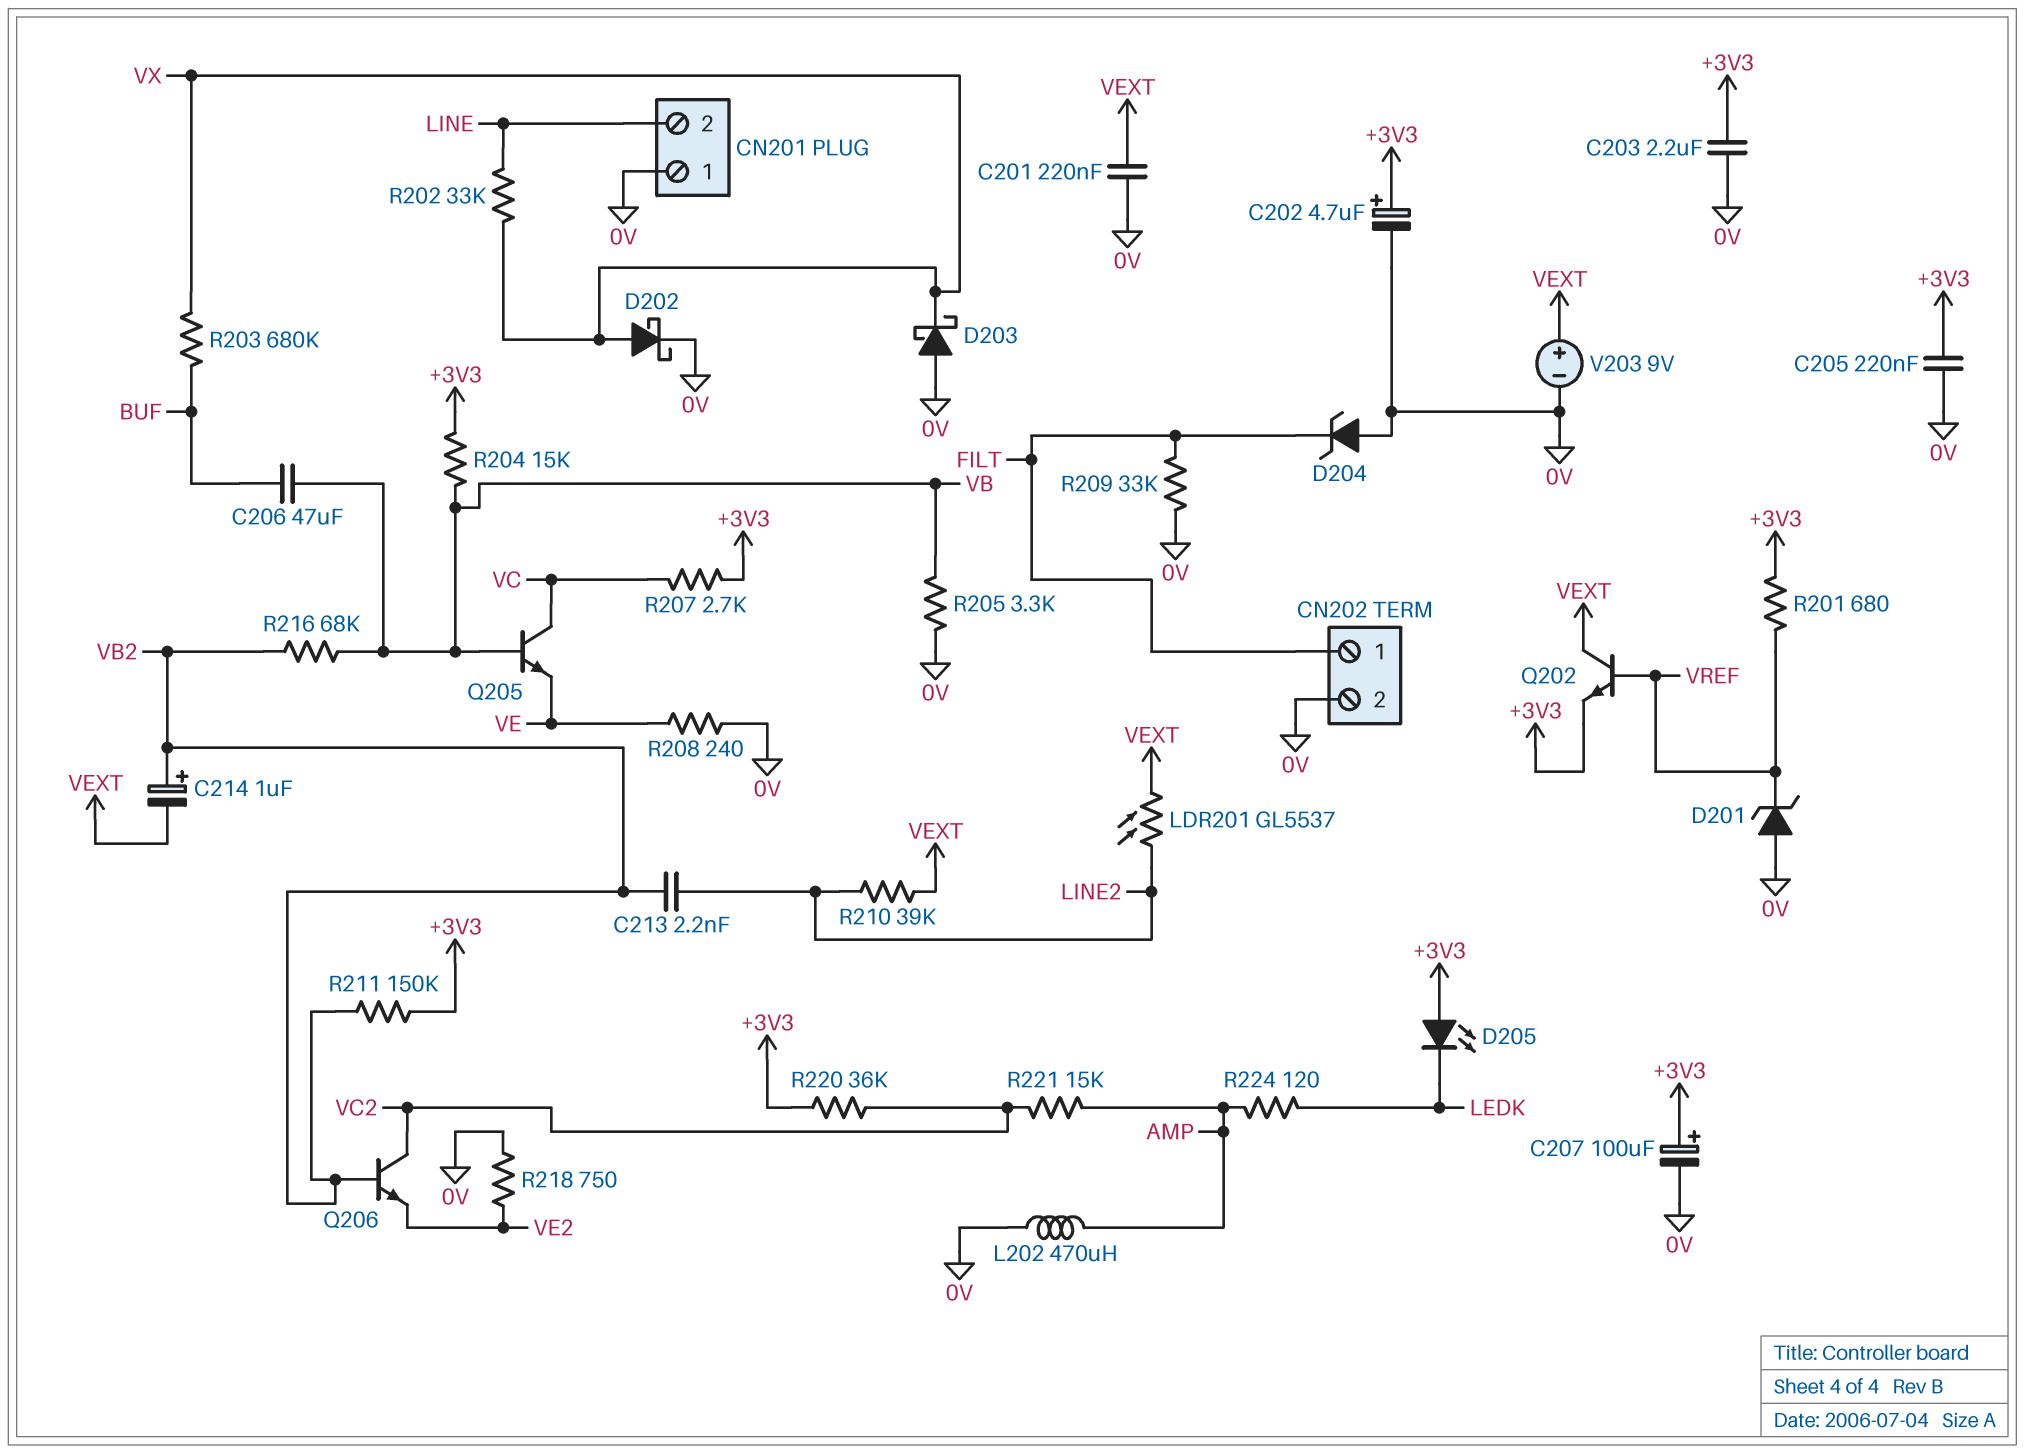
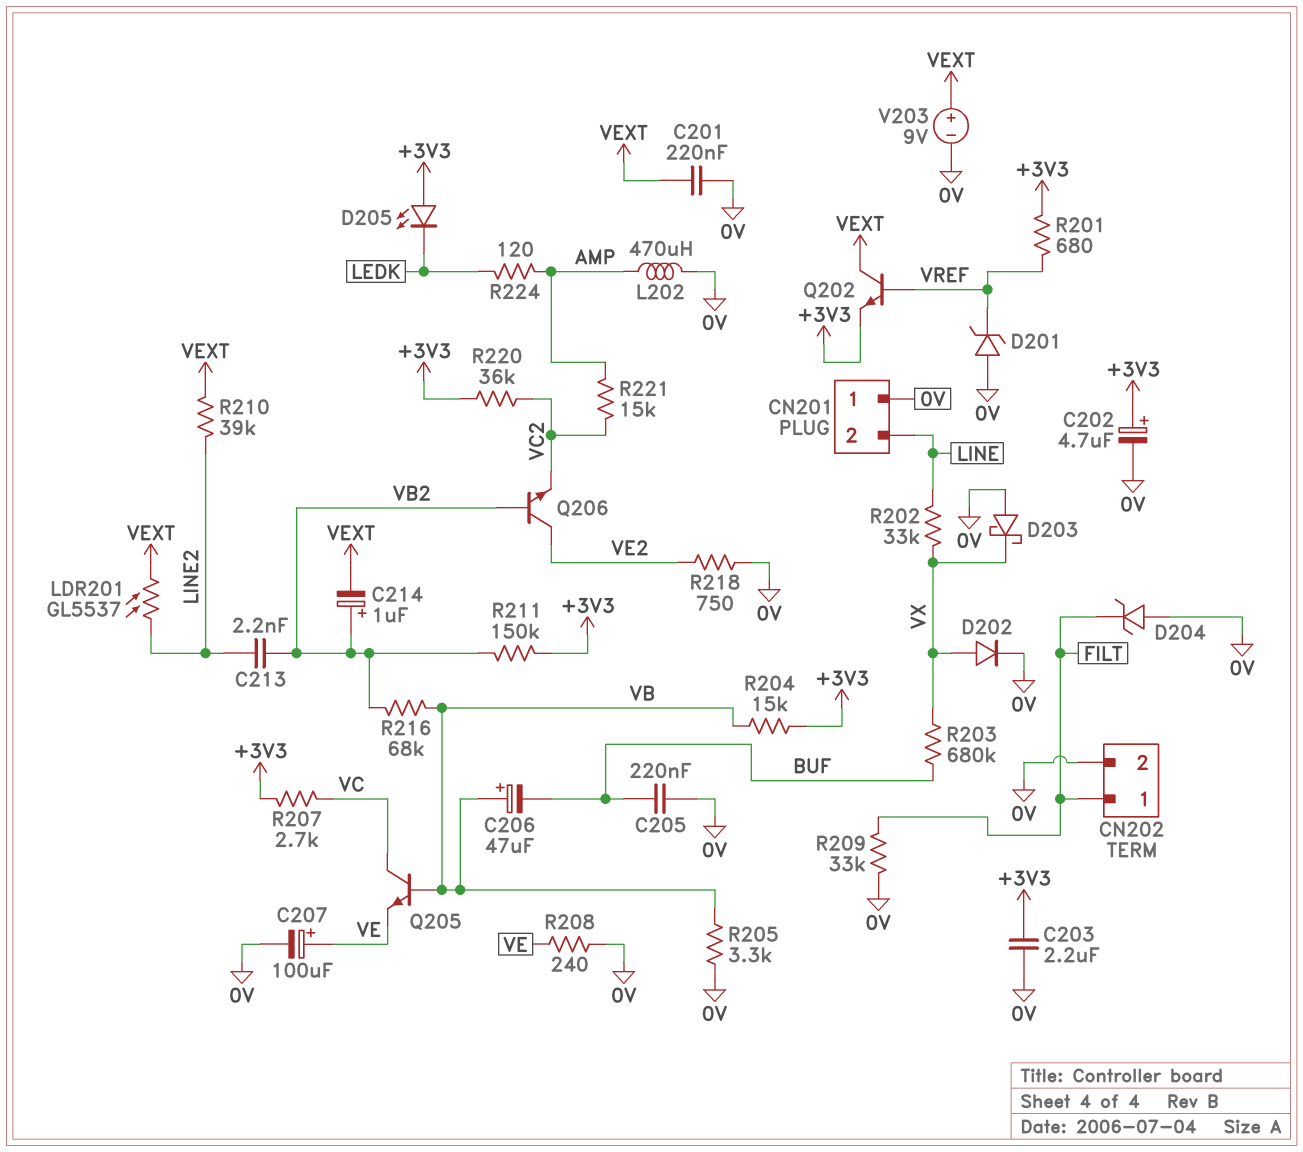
C205: 220nF (+3V3, 0V) -> 220nF (0V, BUF)
C206: 47uF (BUF, VB) -> 47uF (plus VB, minus BUF)
C207: 100uF (plus +3V3, minus 0V) -> 100uF (plus VE, minus 0V)
D202: schottky (A VX, K 0V) -> diode (A VX, K 0V)
Q206: NPN (B VB2, C VC2, E VE2) -> NPN (B VB2, C VE2, E VC2)

